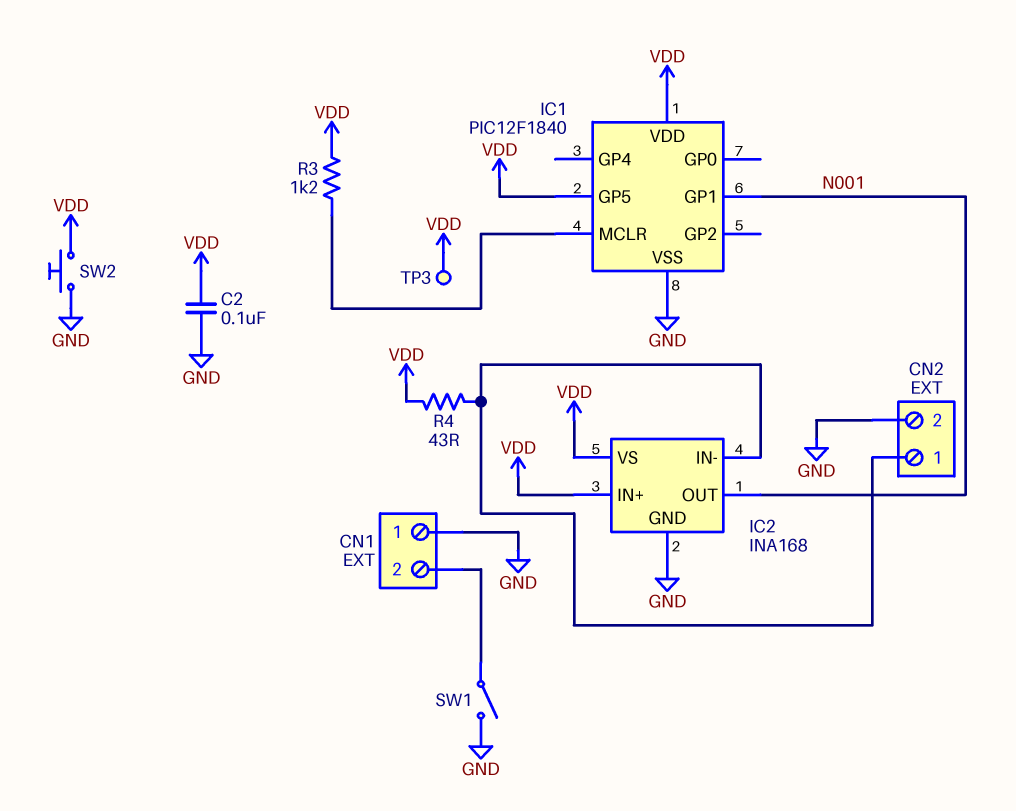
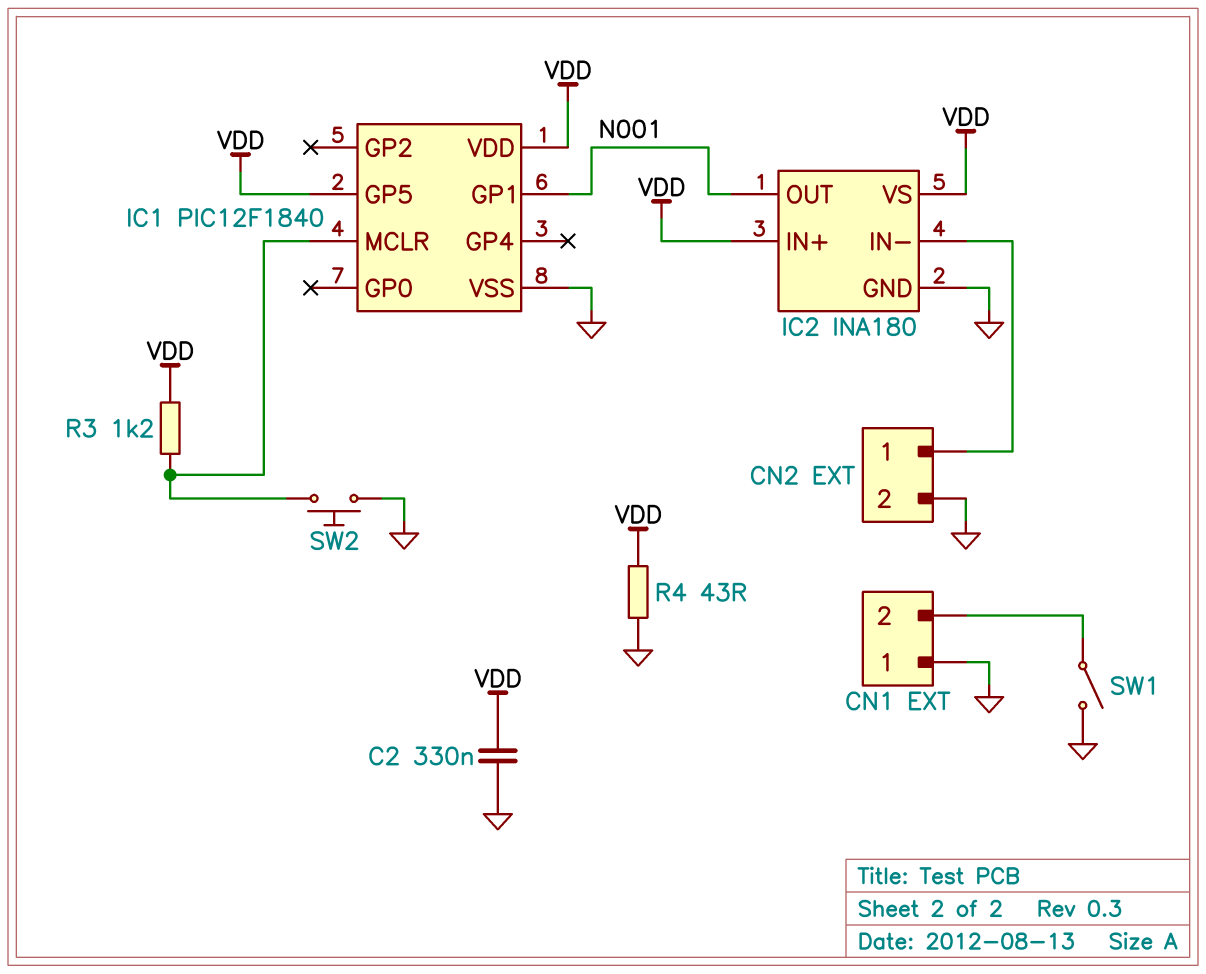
C2: 100nF (GND, VDD) -> 330nF (GND, VDD)
IC2: INA168 -> INA180
R4: 43 (CN2/1, VDD) -> 43 (GND, VDD)
SW2: button (GND, VDD) -> button (GND, IC1/MCLR)
TP3: test point (VDD) -> none

